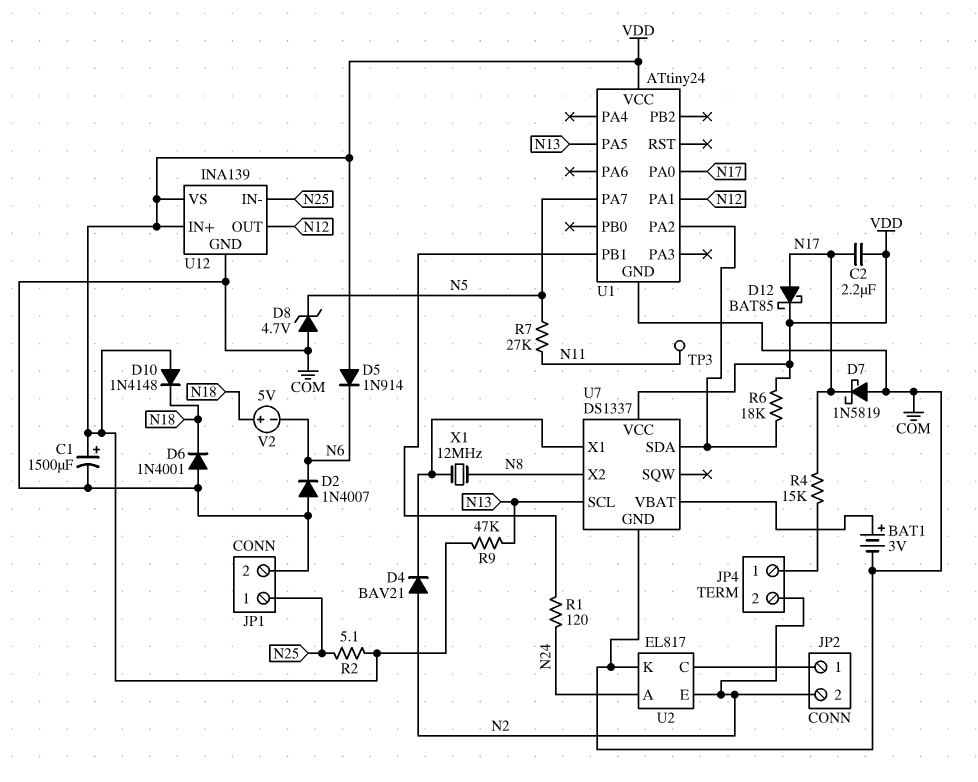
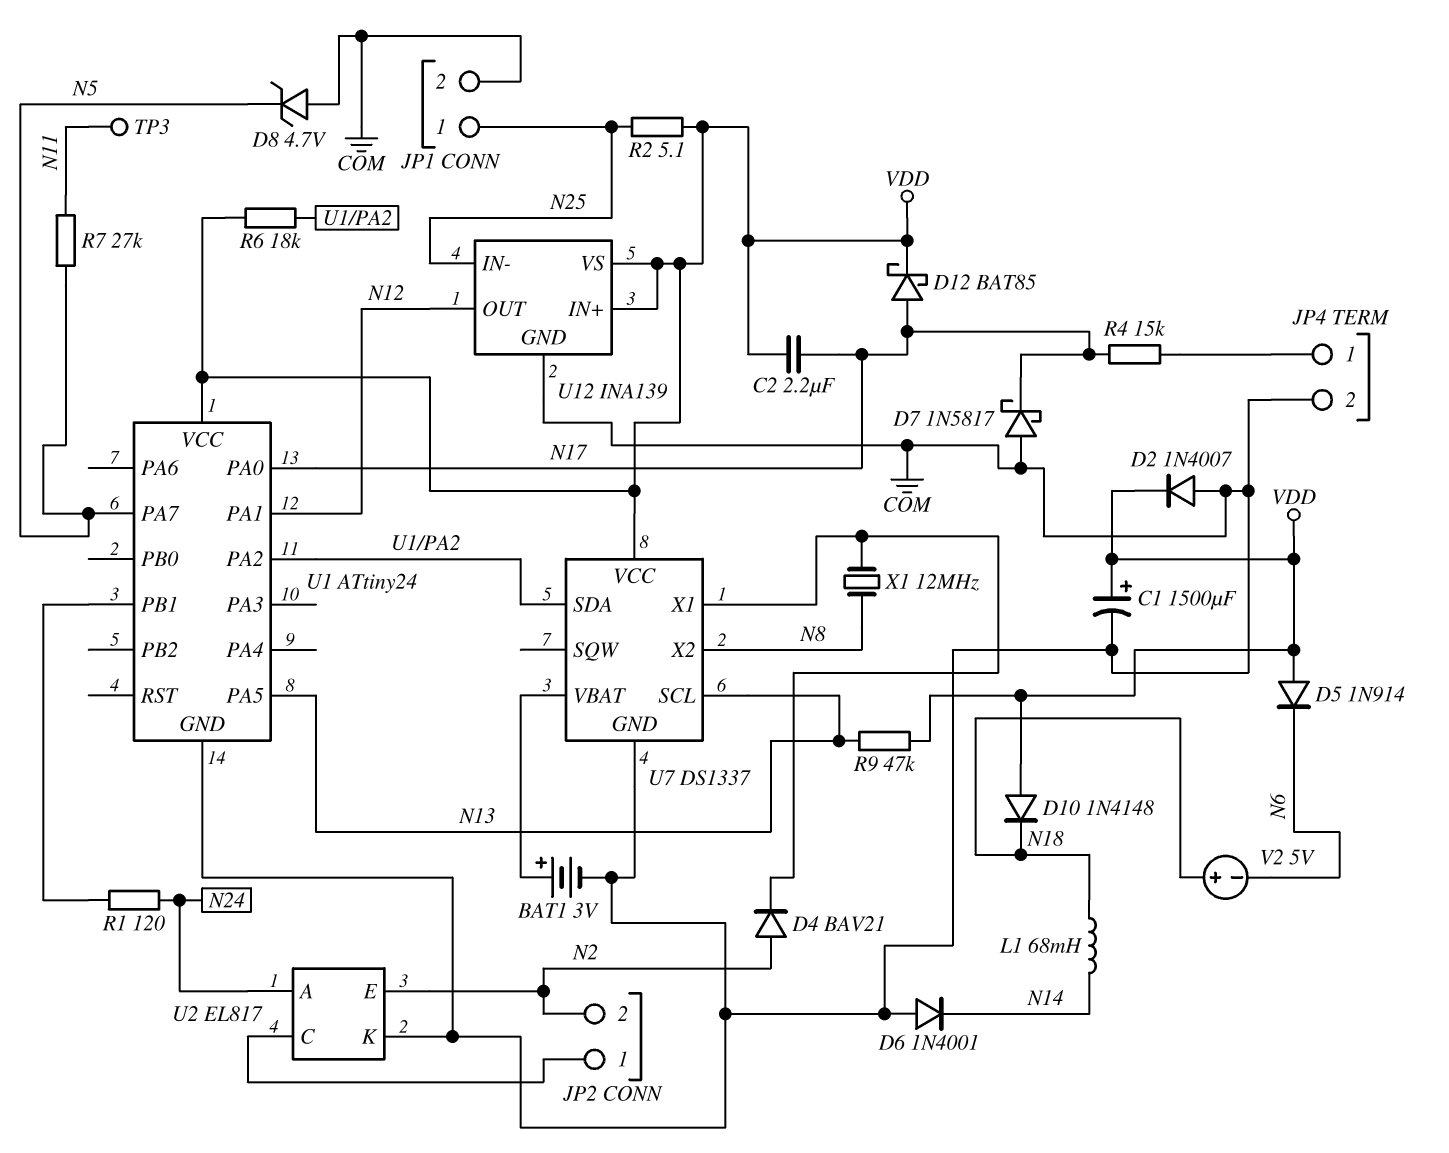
D2: diode 1N4007 (A COM, K N6) -> diode 1N4007 (A COM, K VDD)
D6: diode 1N4001 (A COM, K N18) -> diode 1N4001 (A COM, K N14)
D7: schottky 1N5819 (A COM, K N17) -> schottky 1N5817 (A COM, K N17)
JP4 pin 2: N2 -> COM
L1: none -> 68mH (N14, N18)

